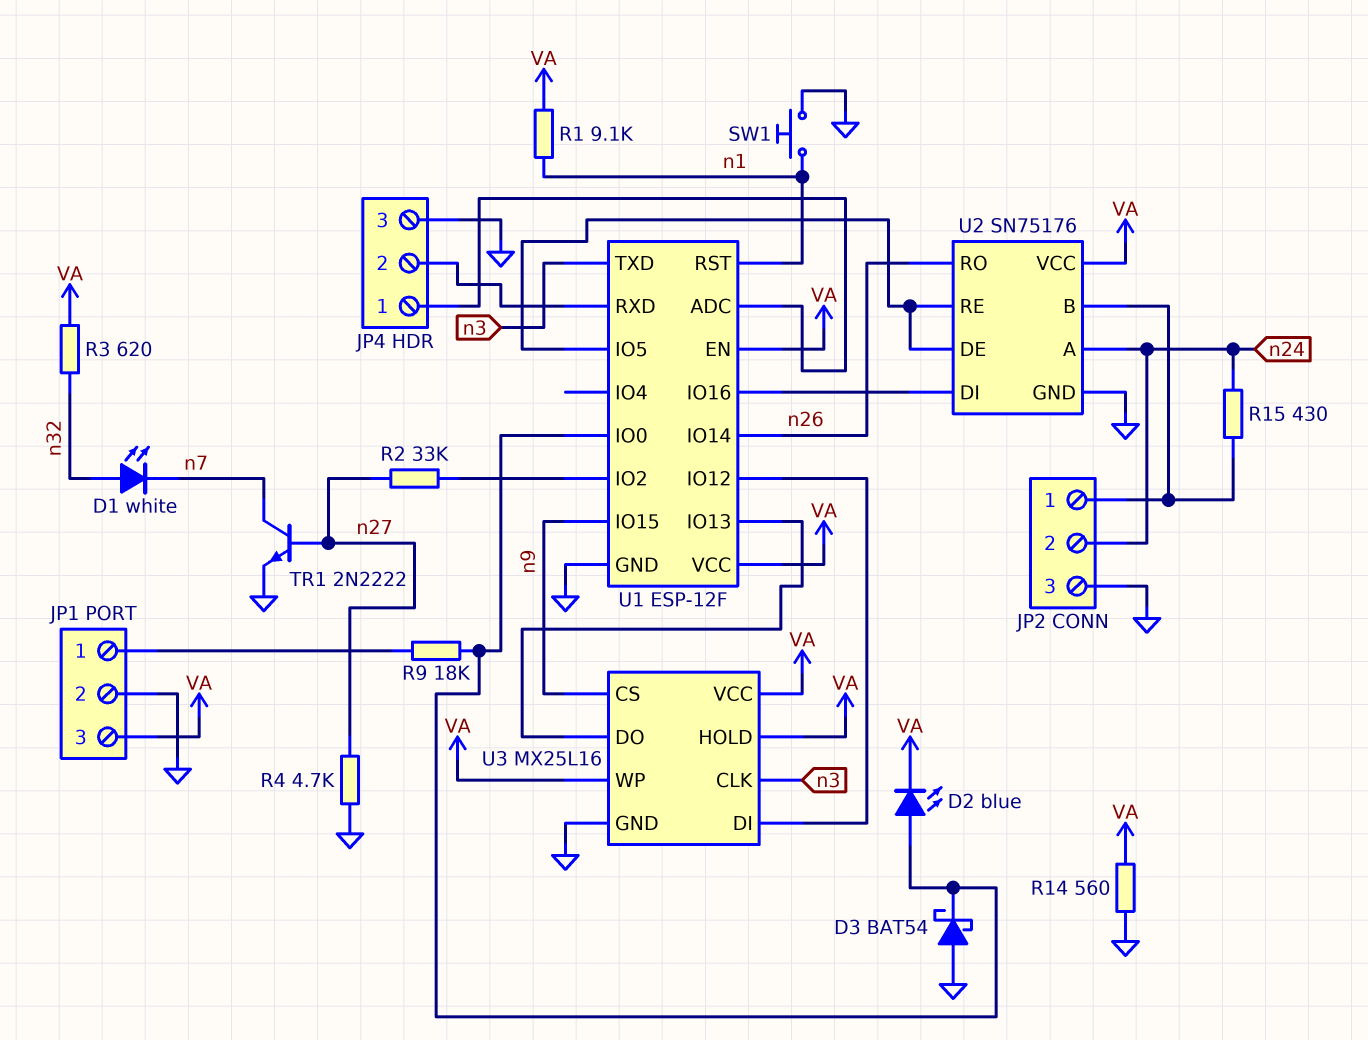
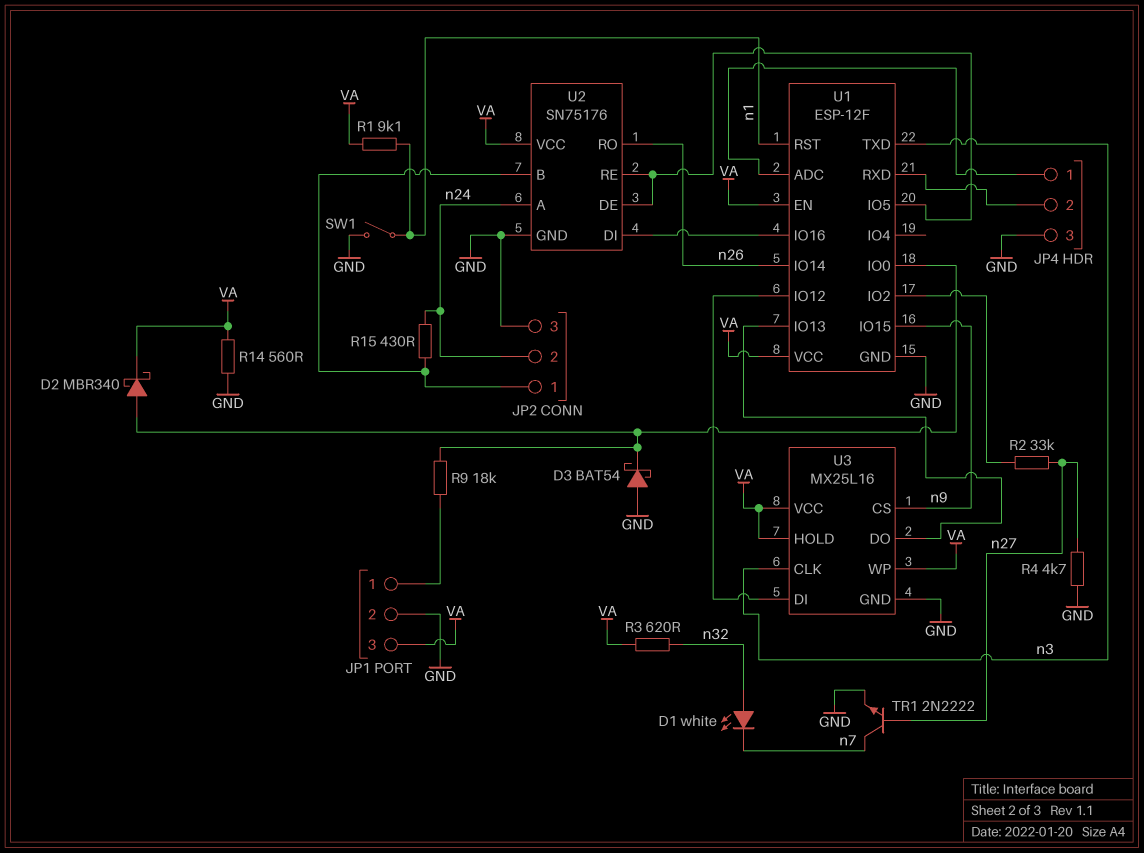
D2: LED blue (A U1/IO0, K VA) -> schottky MBR340 (A U1/IO0, K VA)
SW1: button (GND, n1) -> switch (GND, n1)

